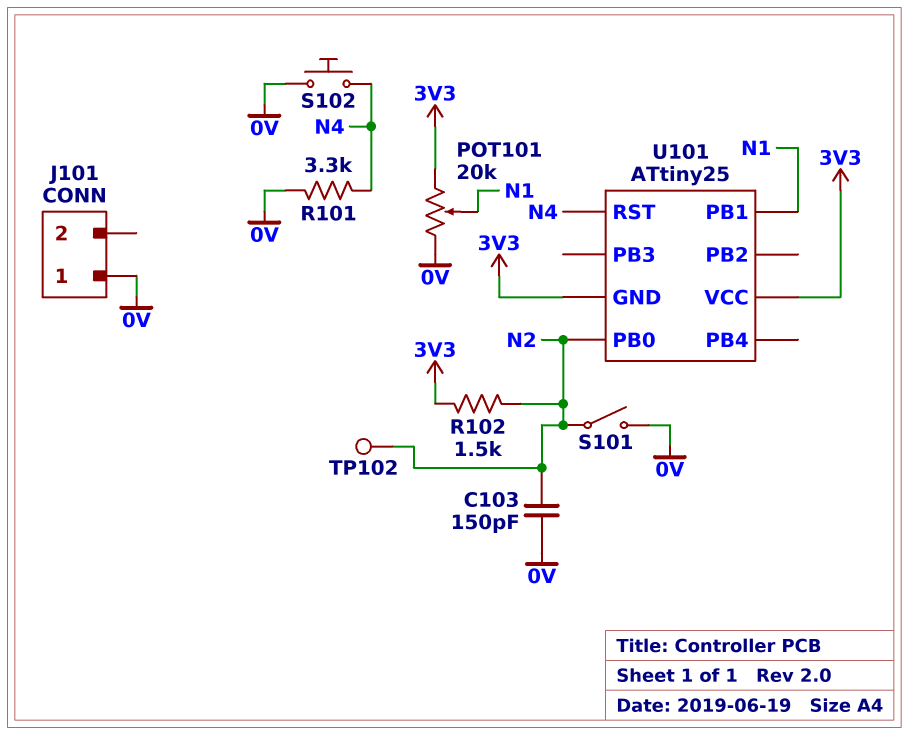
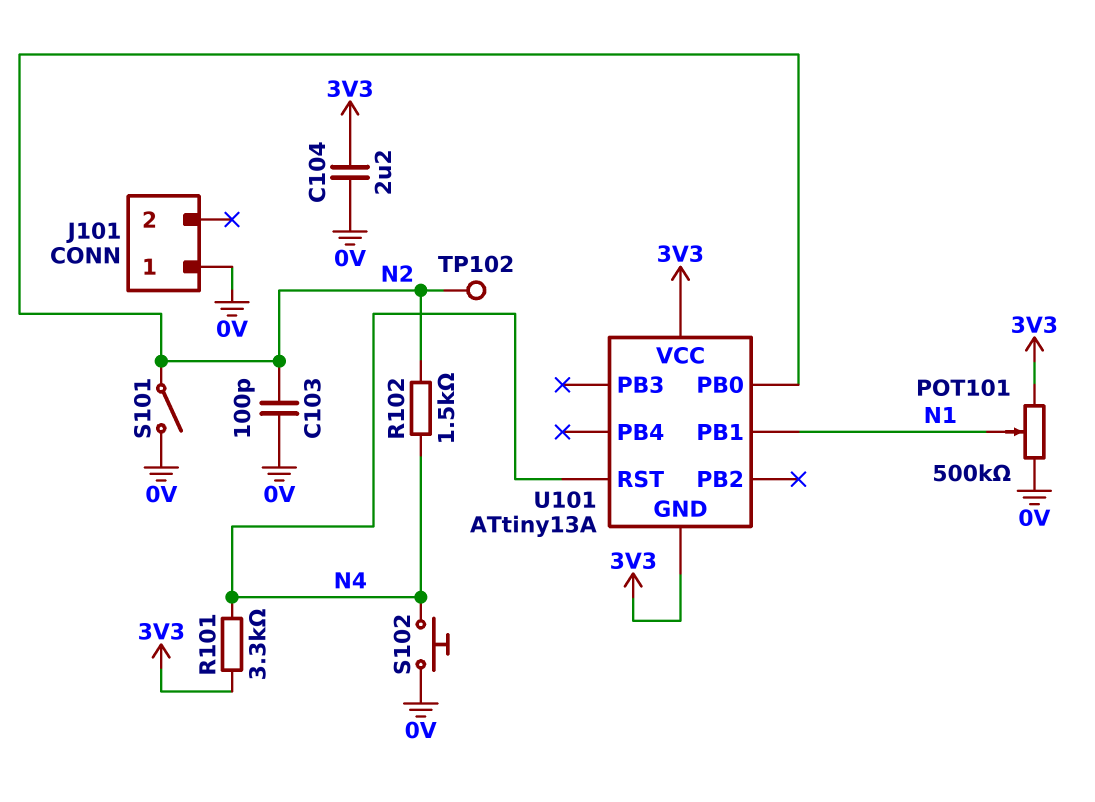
C103: 150pF (0V, N2) -> 100pF (0V, N2)
C104: none -> 2.2uF (0V, 3V3)
POT101: 20k (0V, 3V3, wiper N1) -> 500k (0V, 3V3, wiper N1)
R101: 3.3k (0V, N4) -> 3.3k (3V3, N4)
R102: 1.5k (3V3, N2) -> 1.5k (N2, N4)
U101: ATtiny25 -> ATtiny13A

